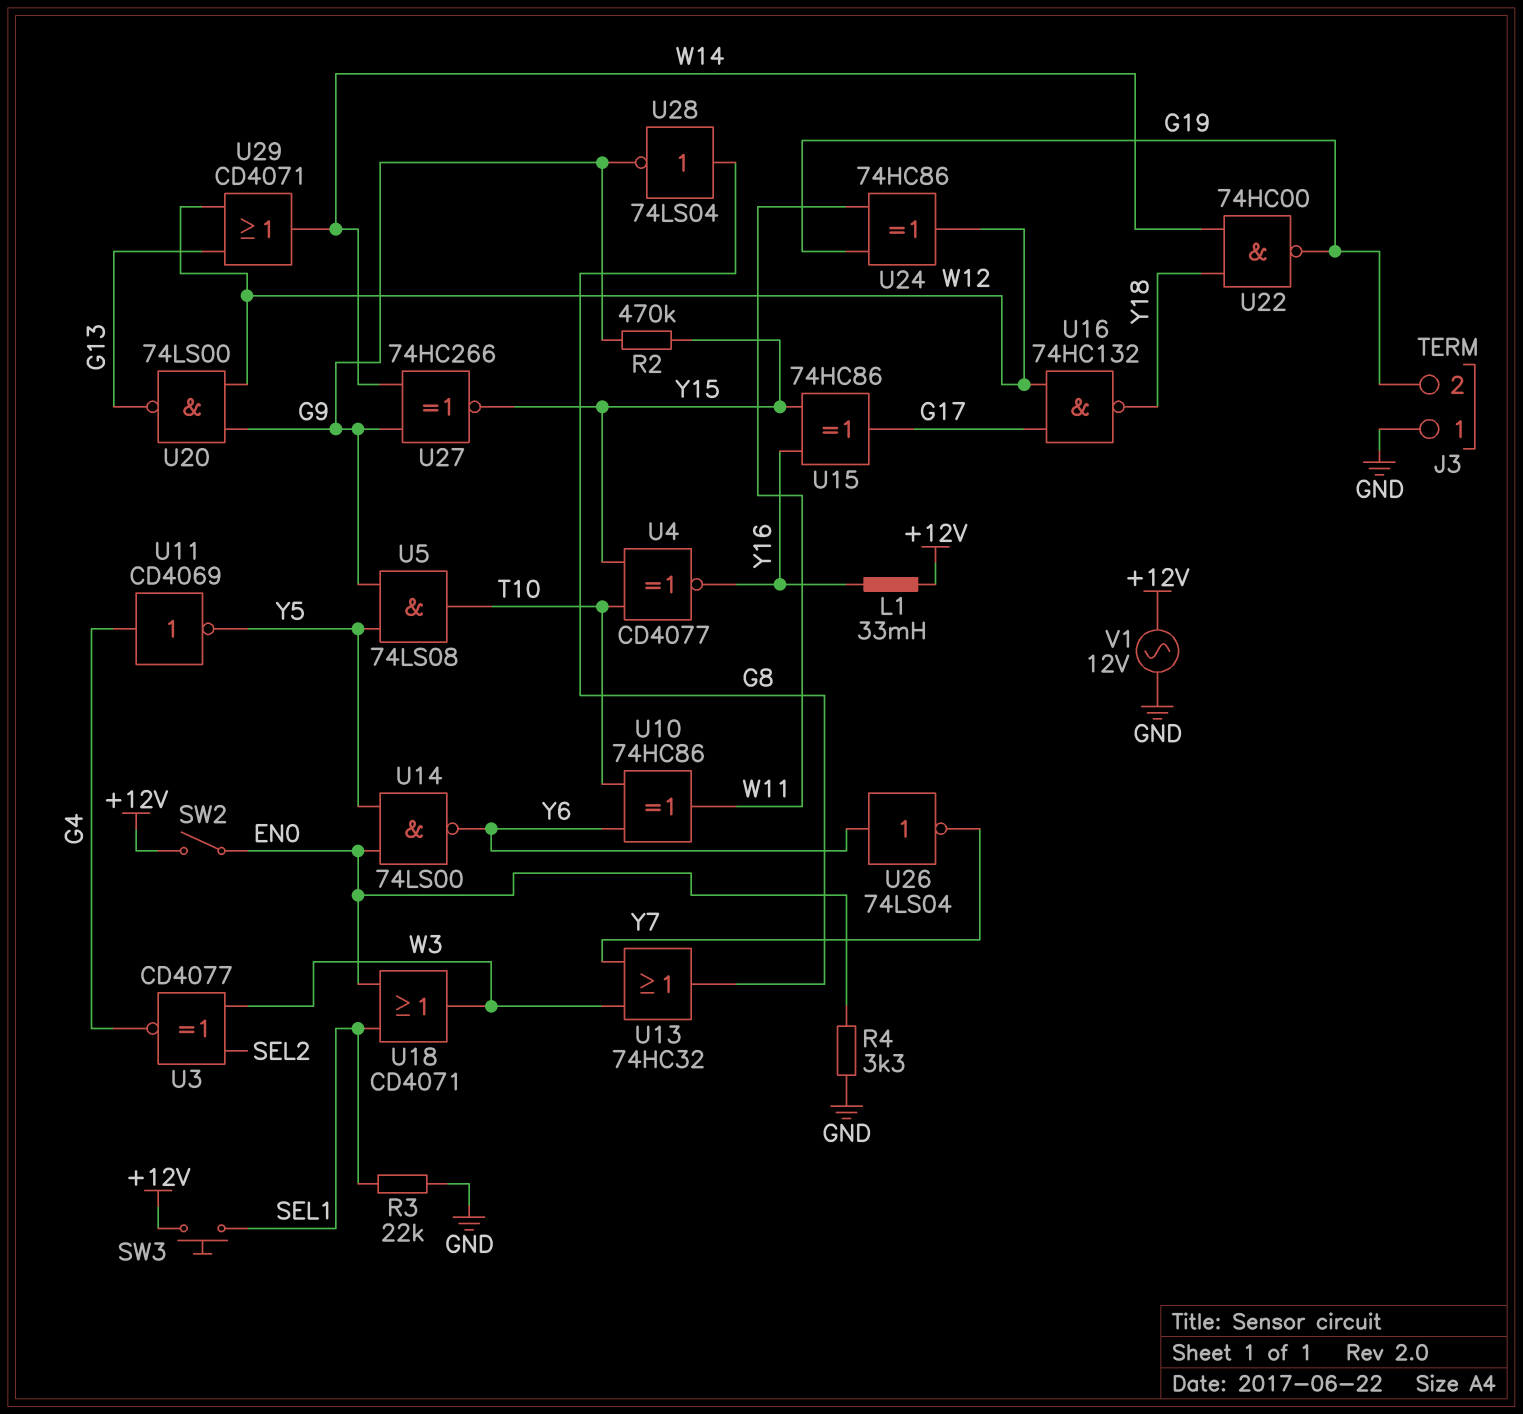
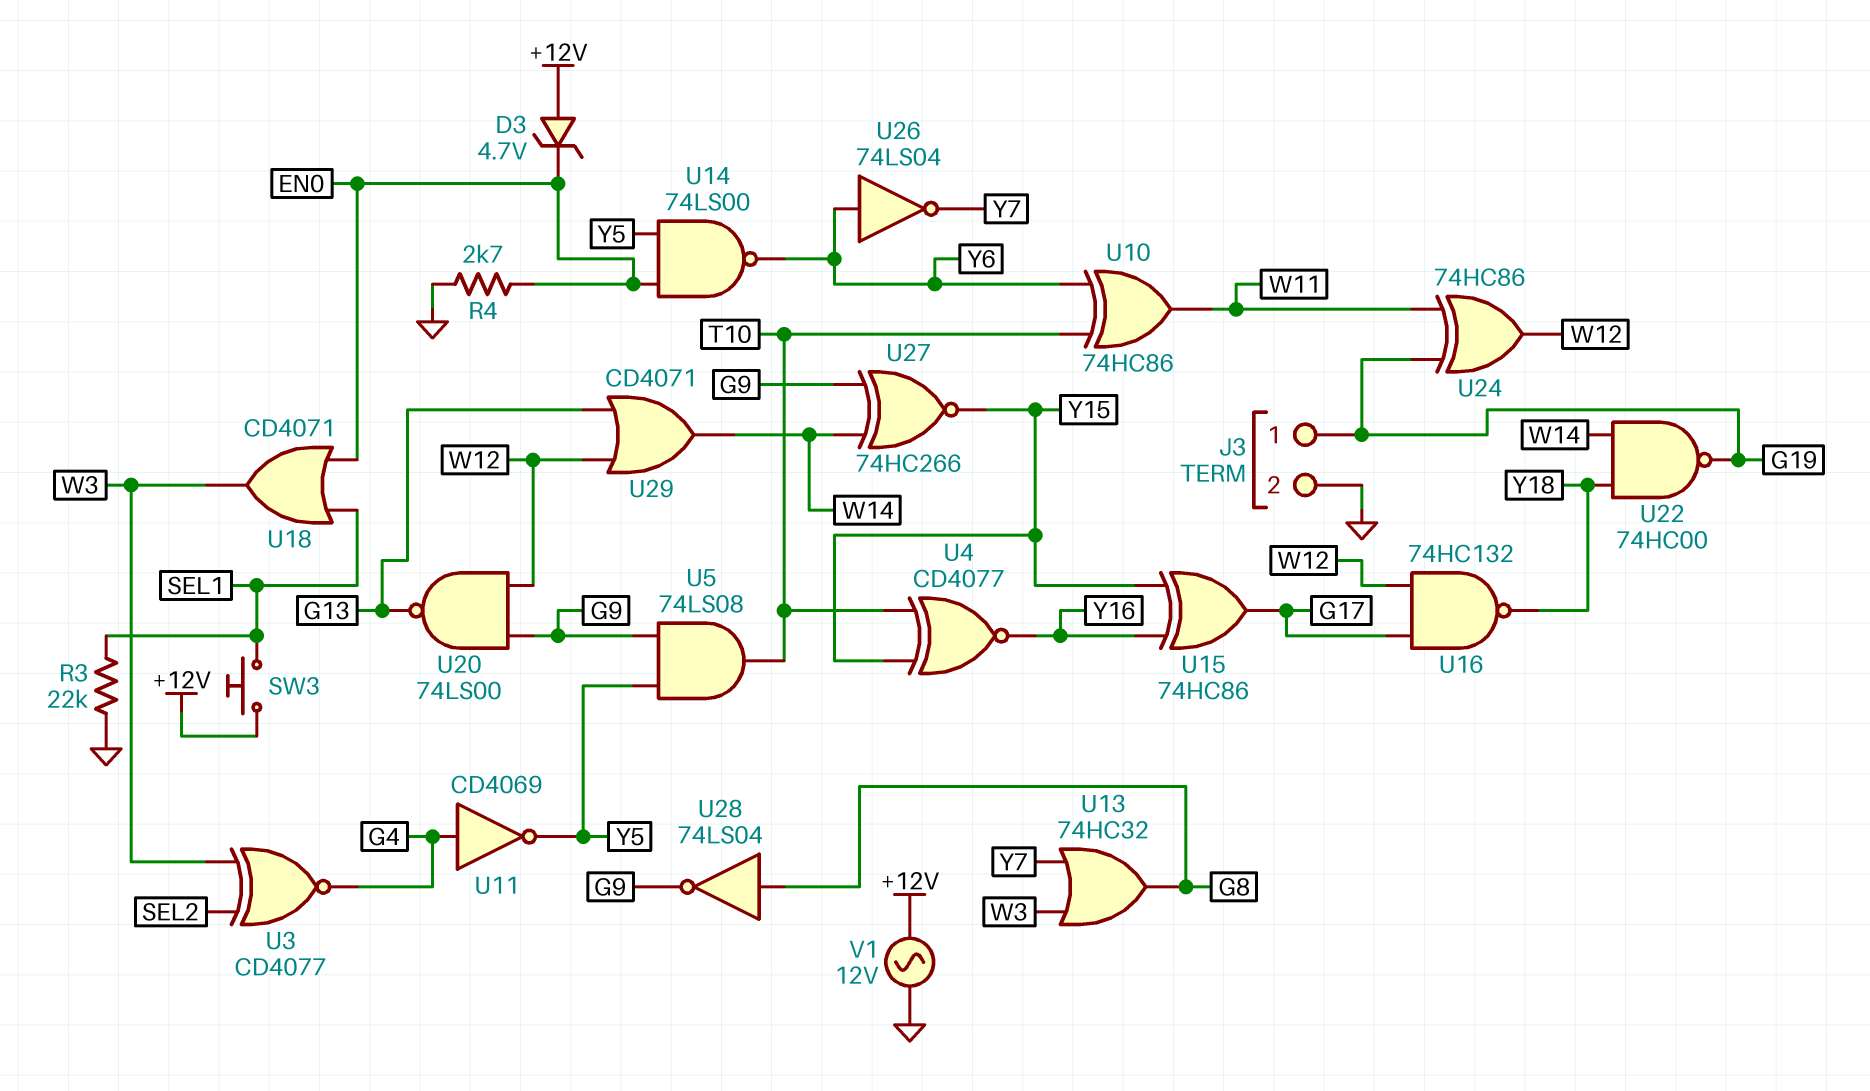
D3: none -> zener 4.7V (A +12V, K EN0)
J3 pin 1: GND -> G19
J3 pin 2: G19 -> GND
L1: 33mH (+12V, Y16) -> none
R2: 470k (G9, Y15) -> none
R4: 3.3k (EN0, GND) -> 2.7k (EN0, GND)
SW2: switch (+12V, EN0) -> none

